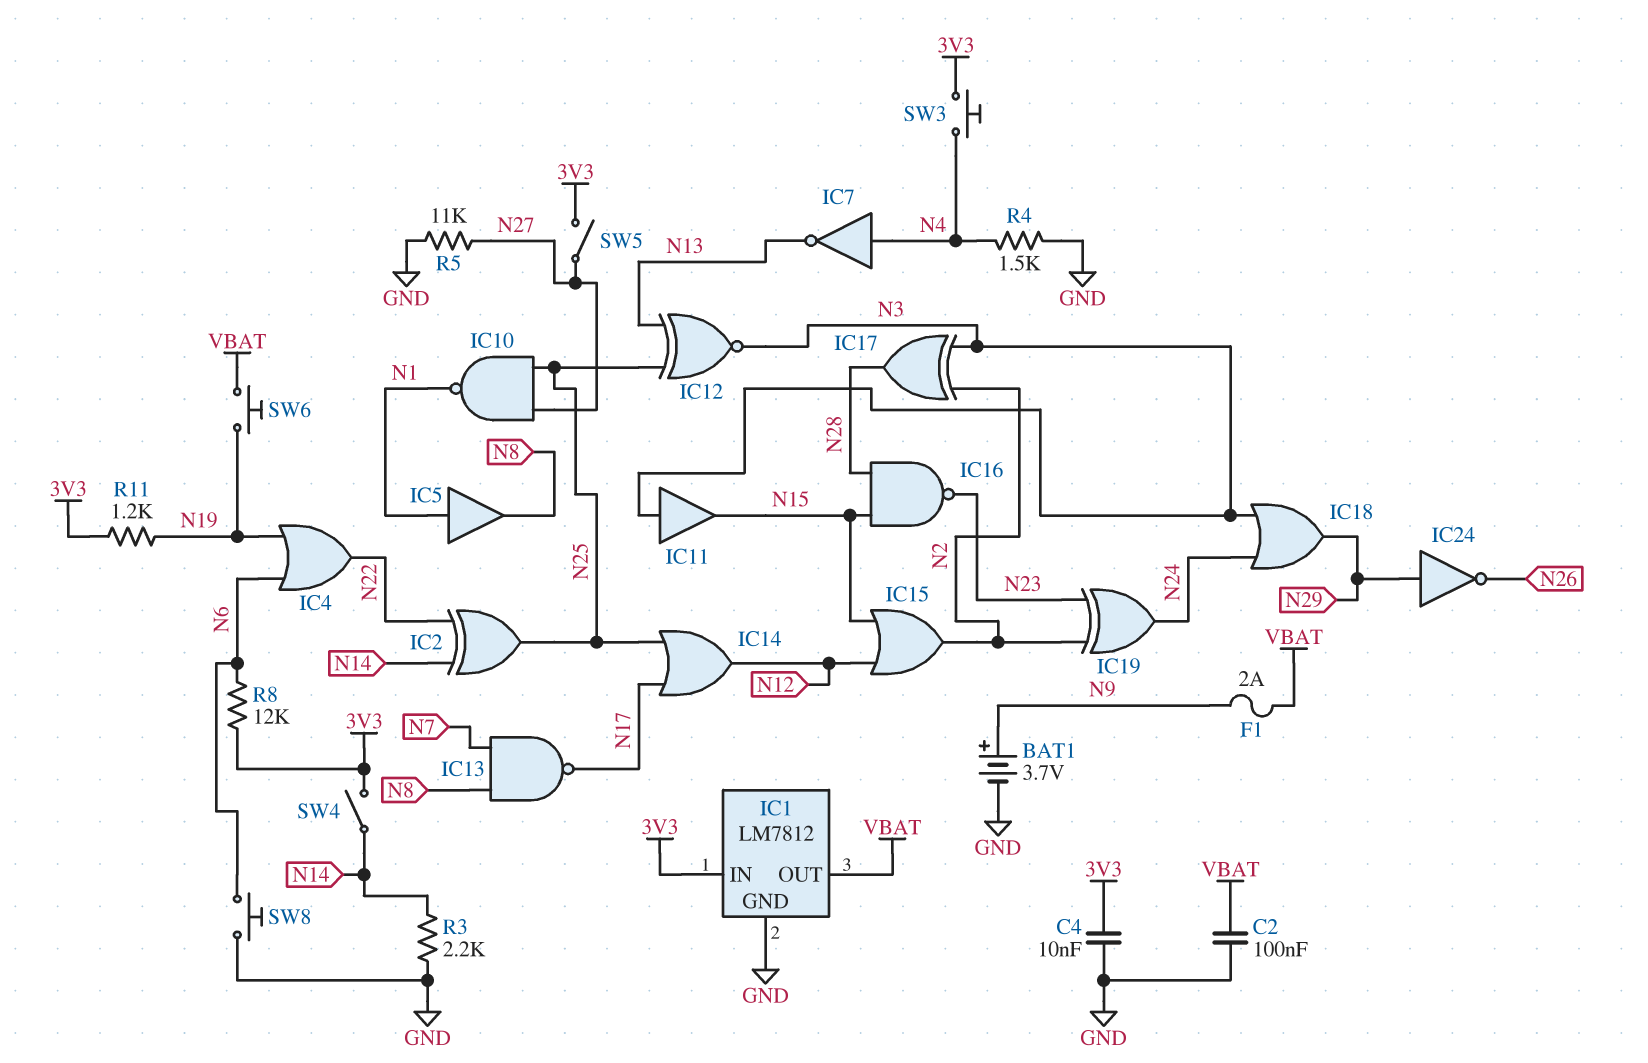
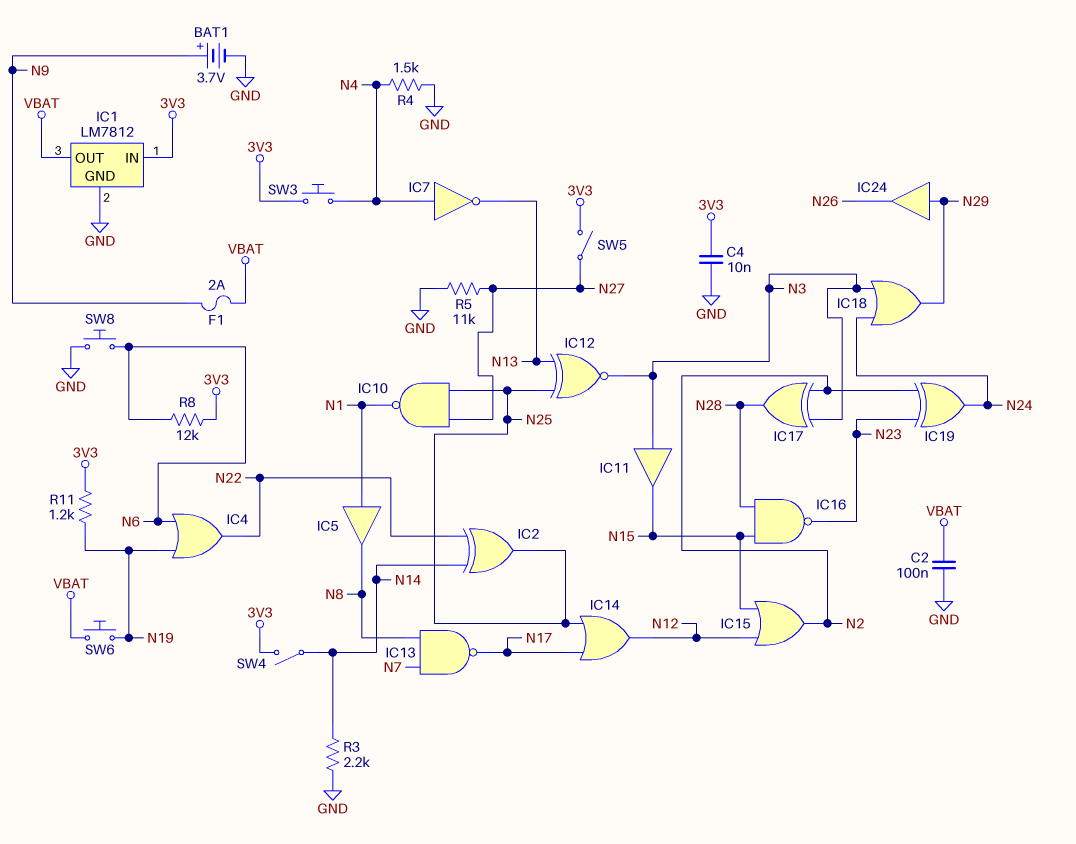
IC24: NOT (in N29, out N26) -> buffer (in N29, out N26)

